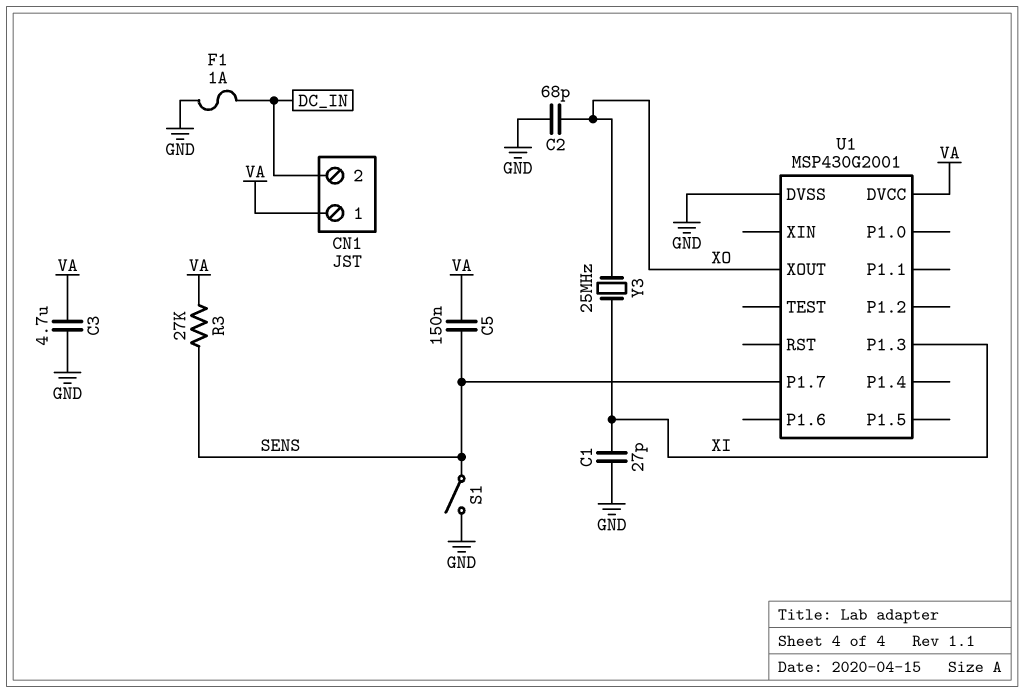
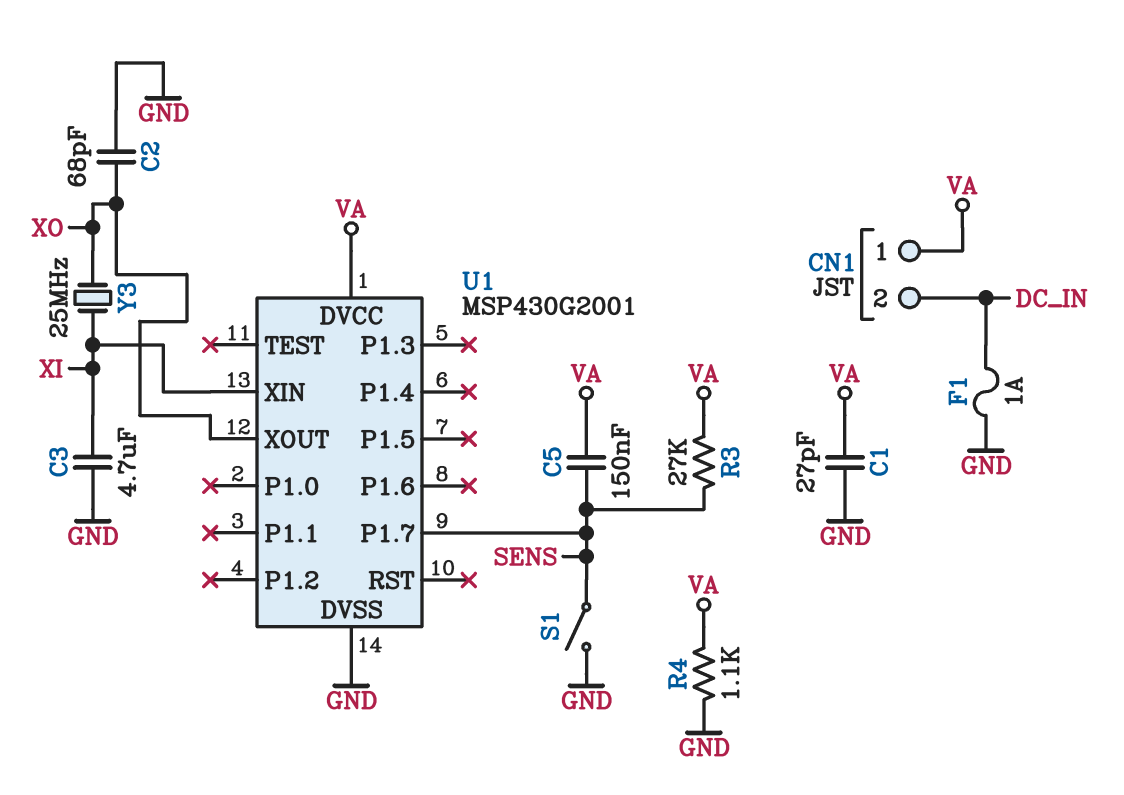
C1: 27pF (GND, XI) -> 27pF (GND, VA)
C3: 4.7uF (GND, VA) -> 4.7uF (GND, XI)
R4: none -> 1.1k (GND, VA)
U1 pin P1.3: XI -> none
U1 pin XIN: none -> XI

